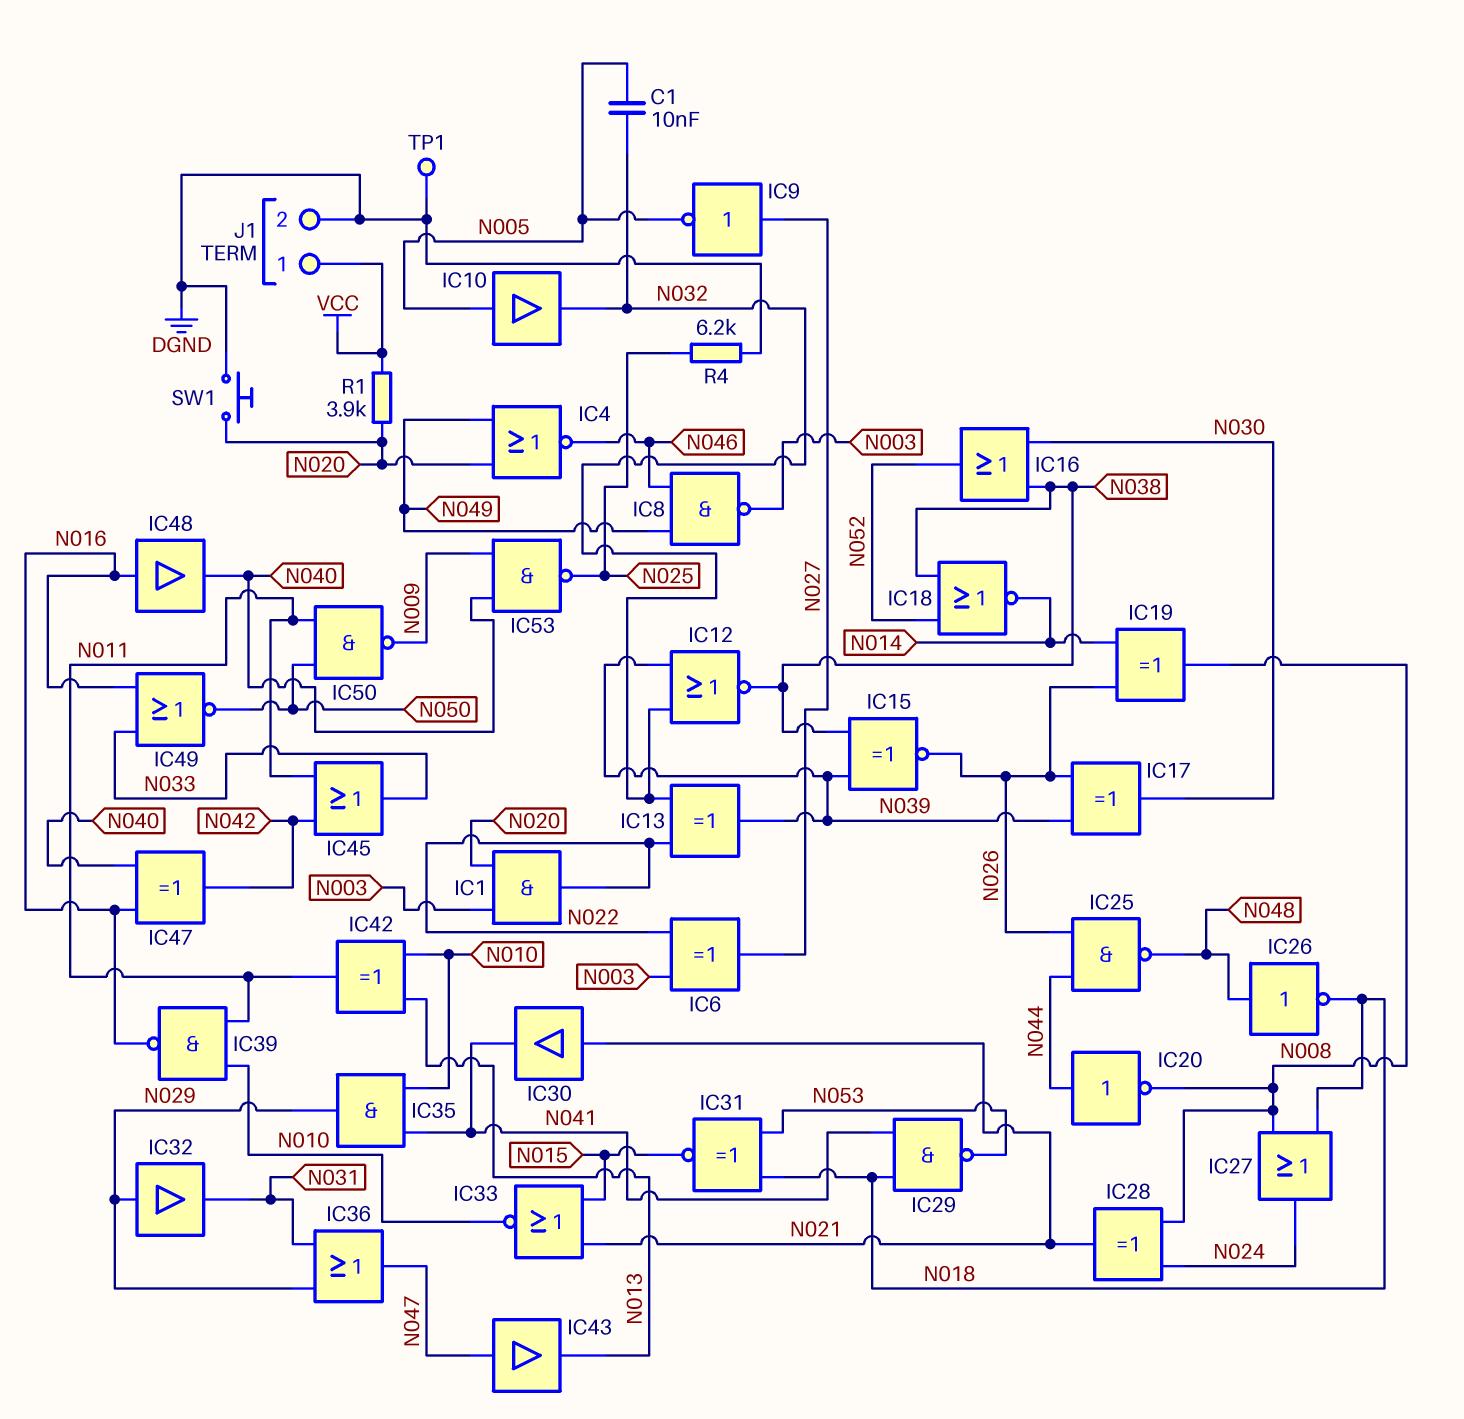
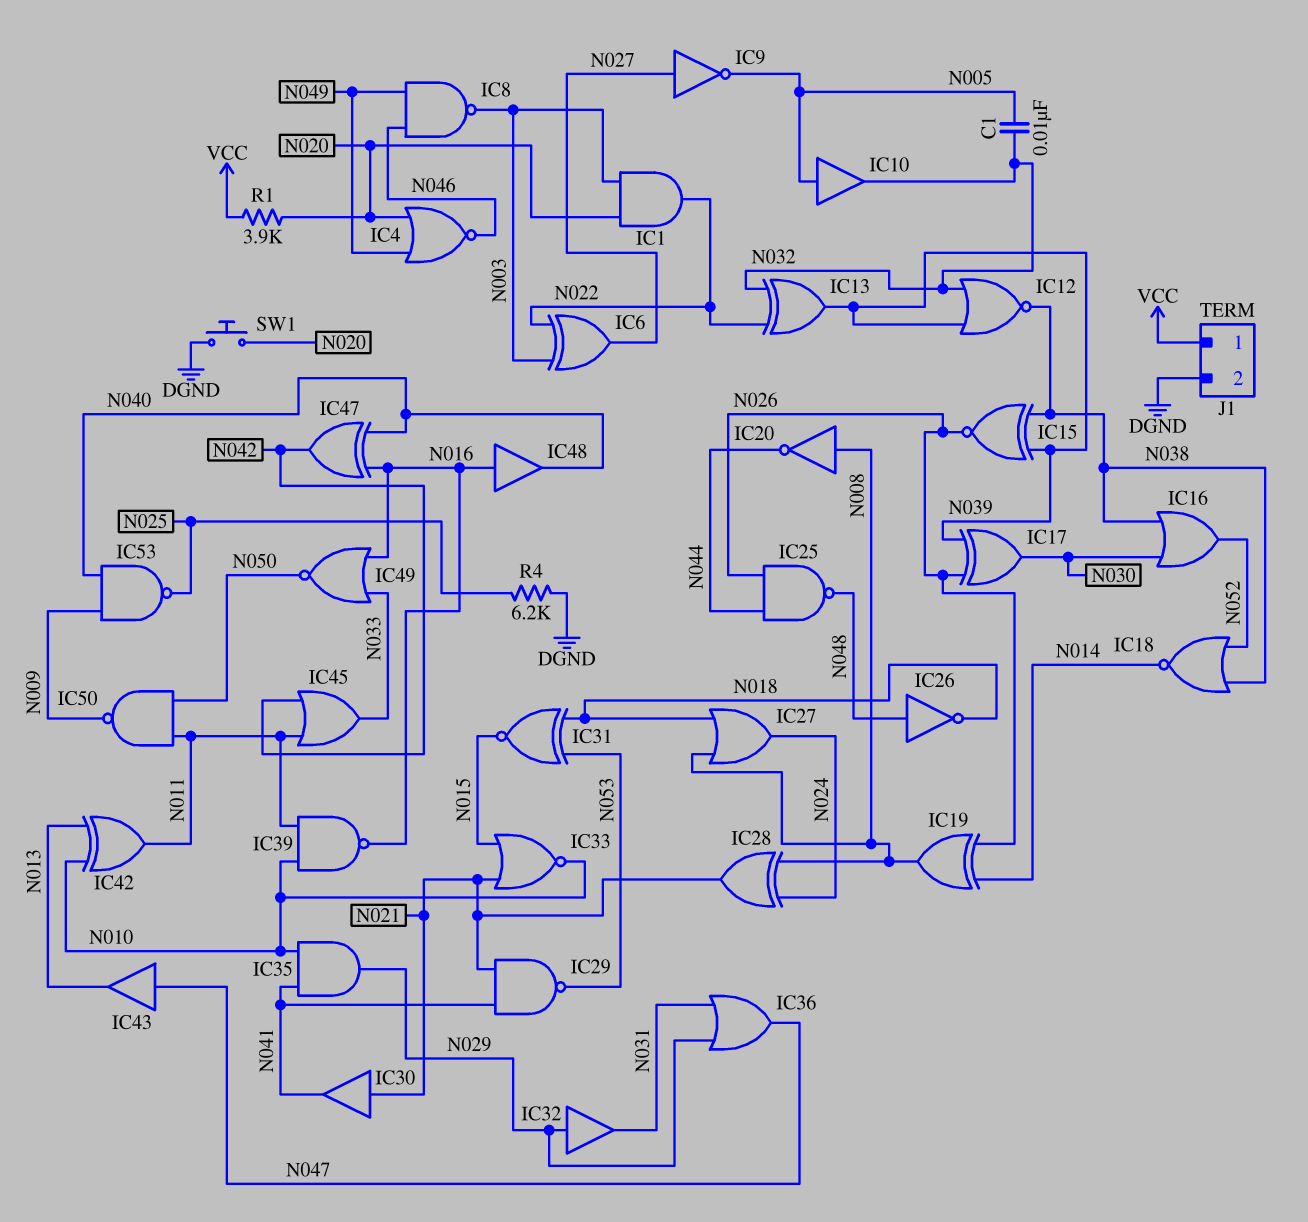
IC20: NOT (in N044, out N008) -> NOT (in N008, out N044)
IC29: NAND (in N018, in N041, out N053) -> NAND (in N021, in N041, out N053)
TP1: test point (DGND) -> none

